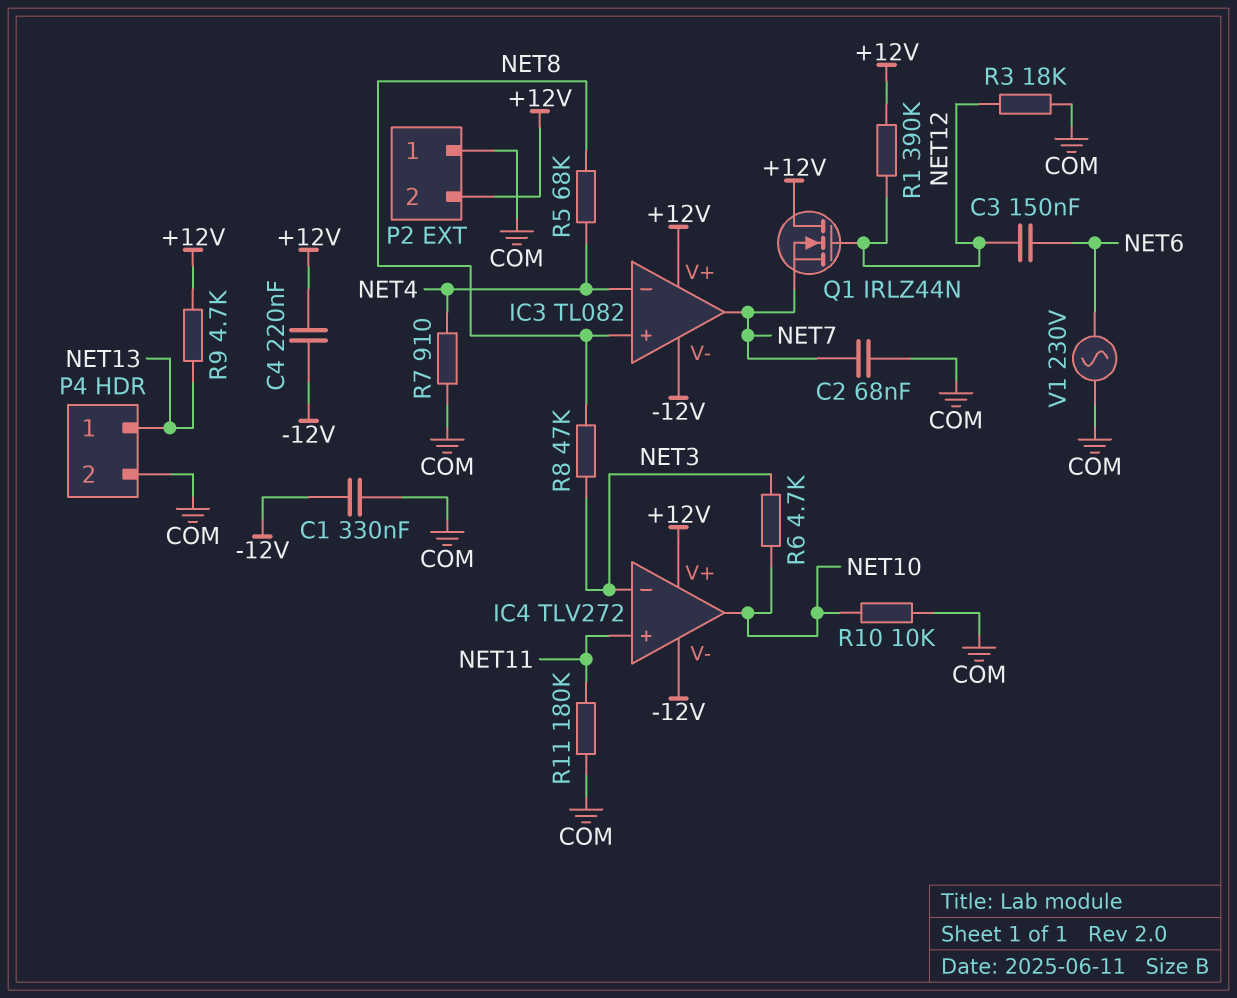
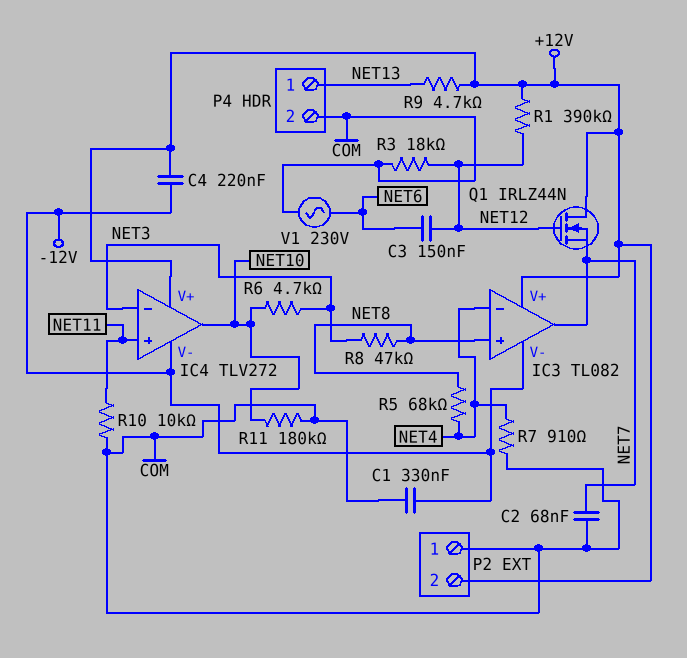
R10: 10k (COM, NET10) -> 10k (COM, NET11)
R11: 180k (COM, NET11) -> 180k (COM, NET10)

